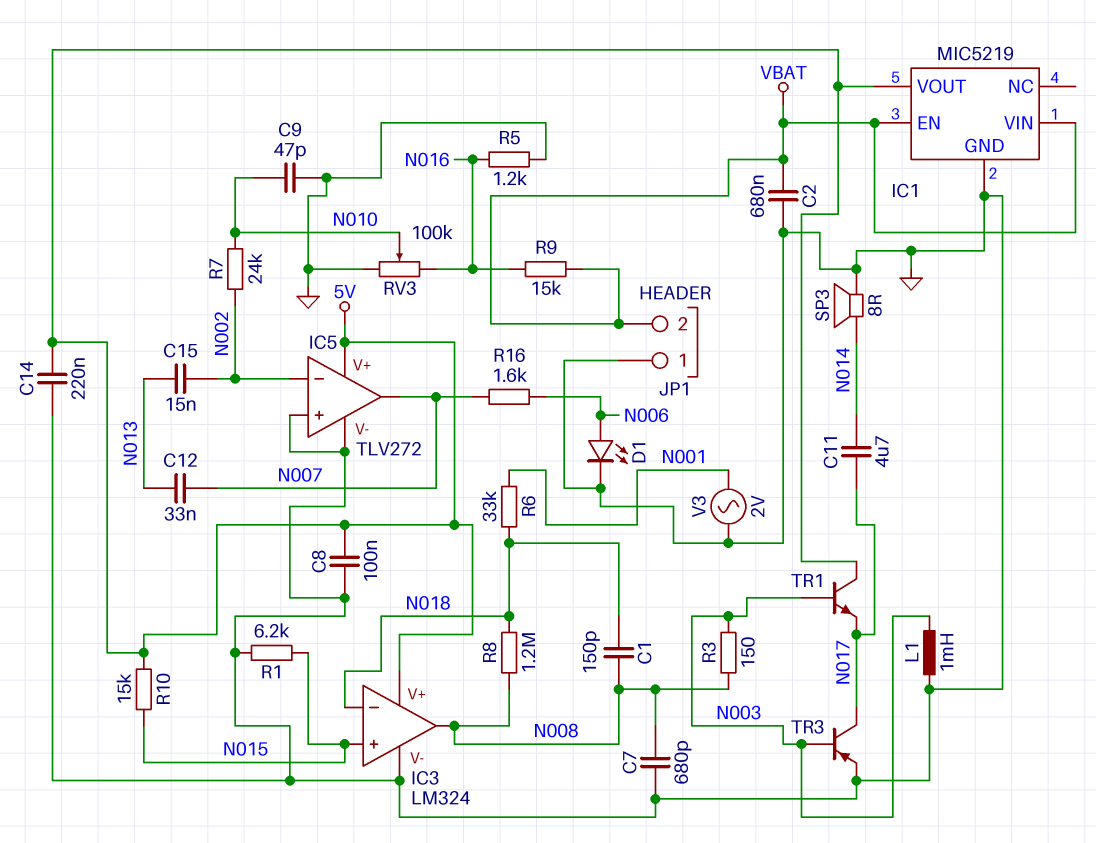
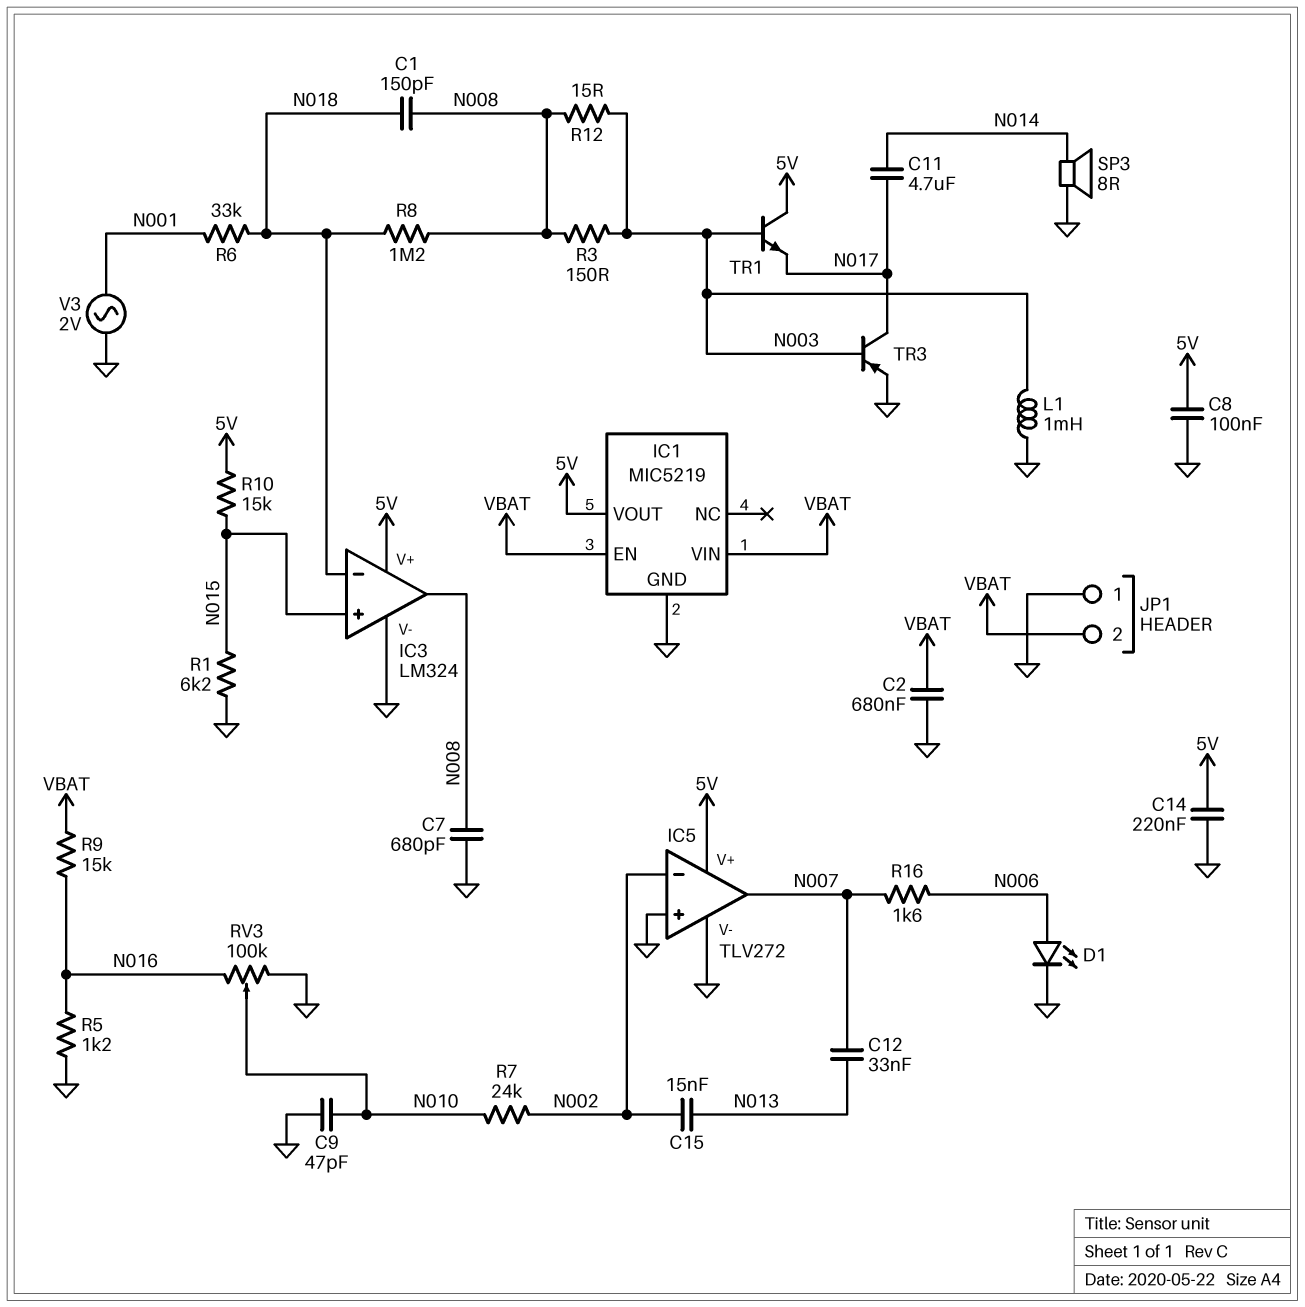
R12: none -> 15 (N003, N008)

